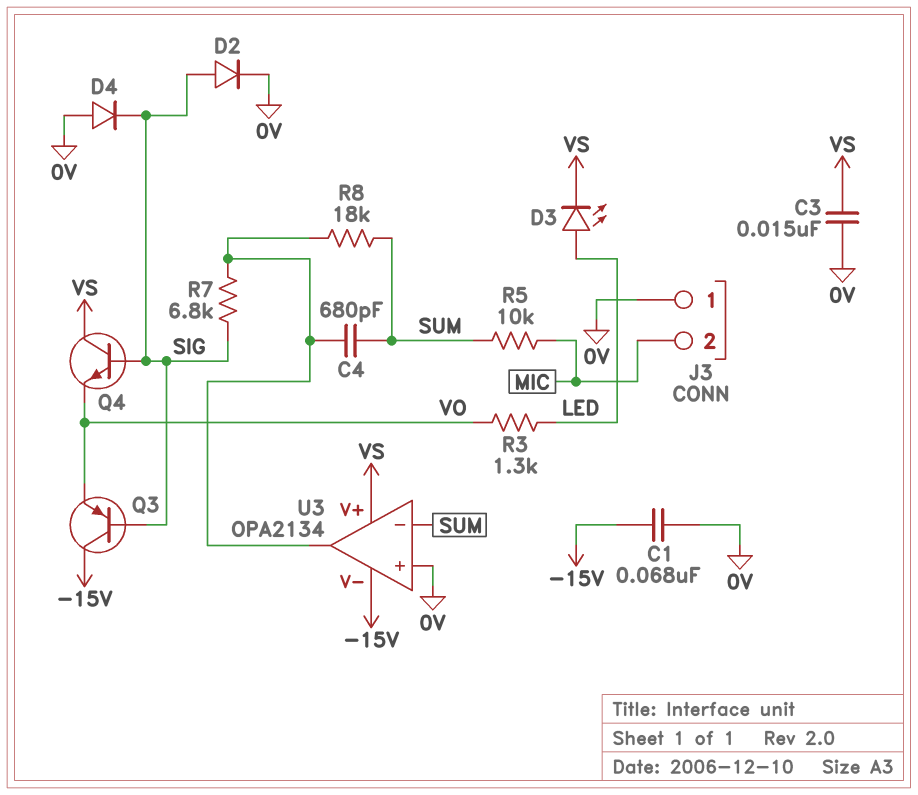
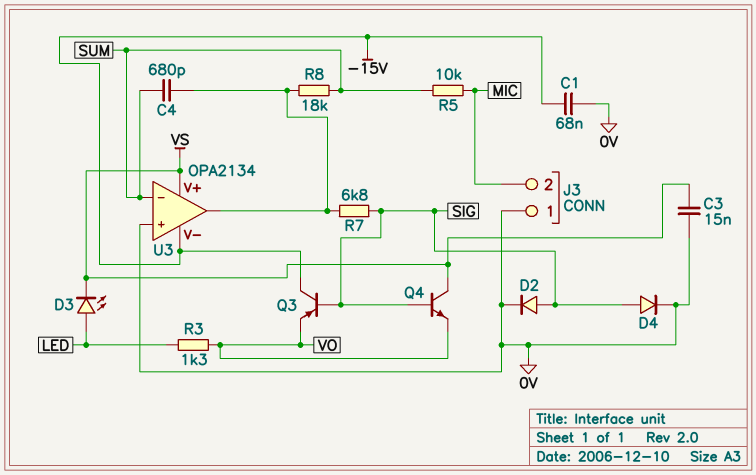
D4: diode (A 0V, K SIG) -> diode (A SIG, K 0V)

